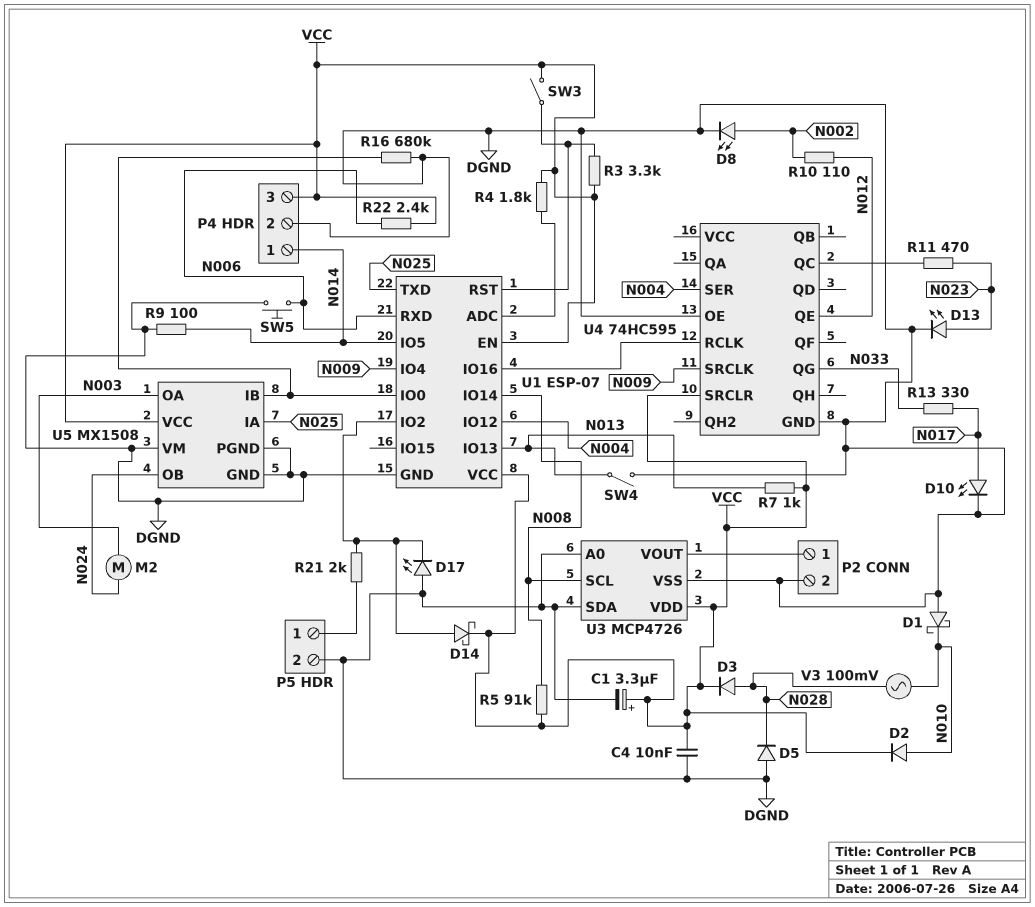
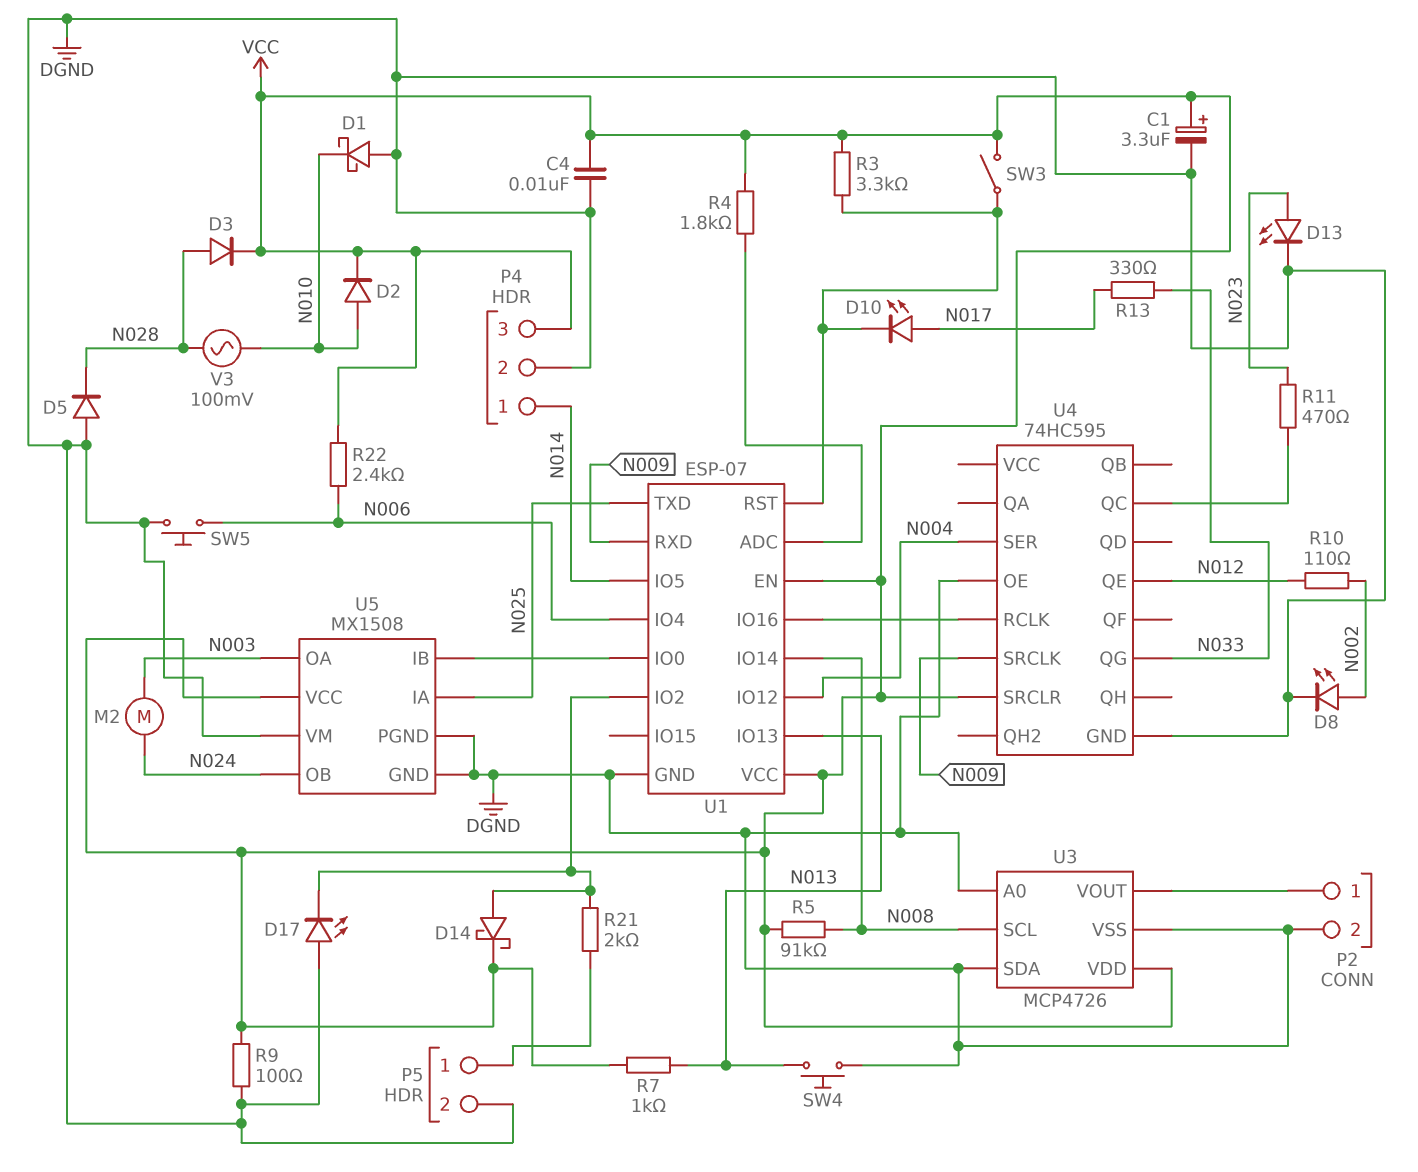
D10: LED (A N017, K DGND) -> LED (A N017, K U1/RST)
R9: 100 (DGND, N014) -> 100 (DGND, VCC)
R16: 680k (DGND, U1/IO0) -> none
SW4: switch (DGND, N013) -> button (DGND, N013)
U1 pin IO4: N009 -> N006
U1 pin RXD: N006 -> N009

